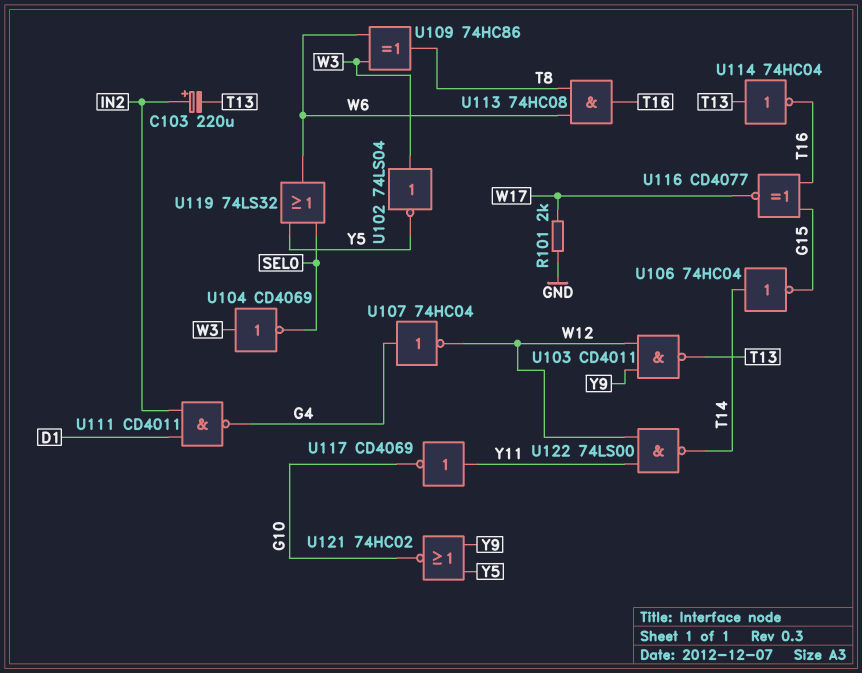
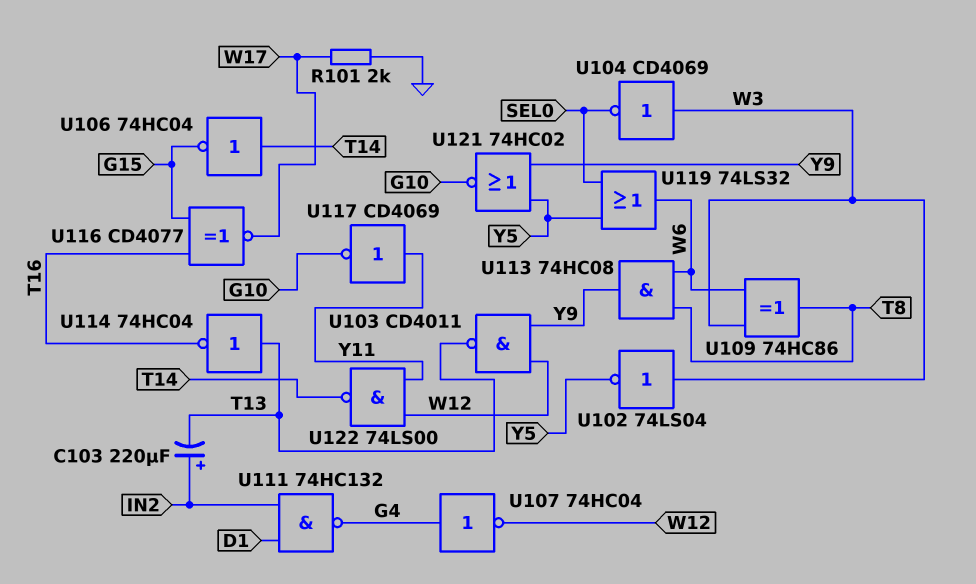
U111: NAND CD4011 (in D1, in IN2, out G4) -> NAND 74HC132 (in D1, in IN2, out G4)
U113: AND 74HC08 (in T8, in W6, out T16) -> AND 74HC08 (in T8, in W6, out Y9)

